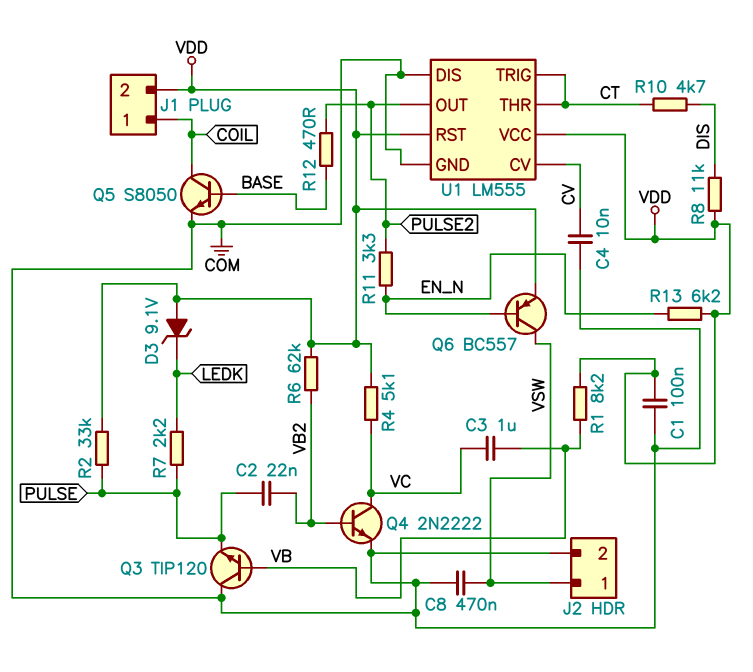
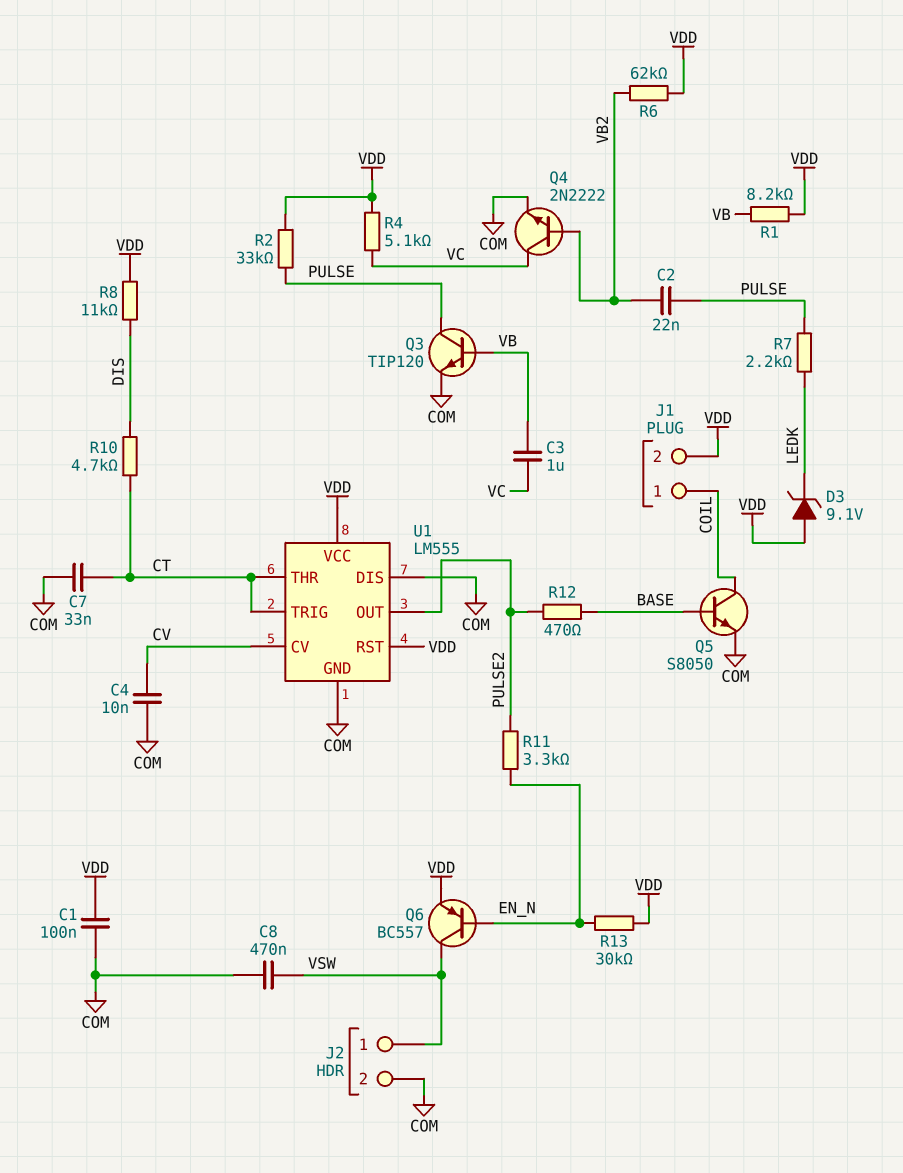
C7: none -> 33nF (COM, CT)
Q3: NPN TIP120 (B VB, C COM, E PULSE) -> NPN TIP120 (B VB, C PULSE, E COM)
R13: 6.2k (EN_N, VDD) -> 30k (EN_N, VDD)

